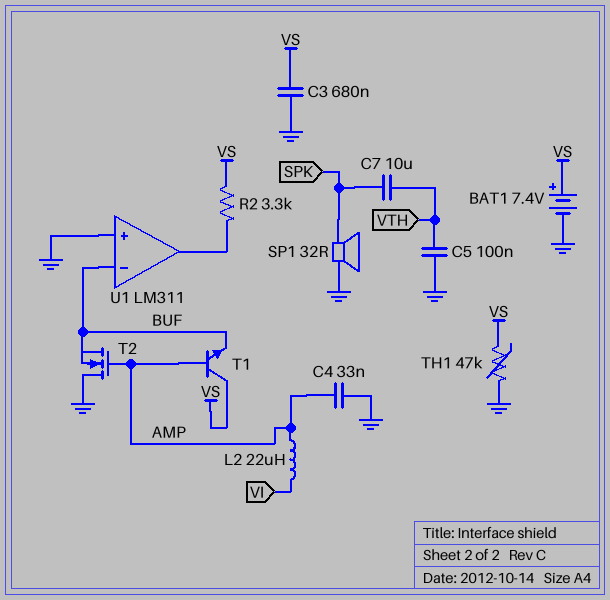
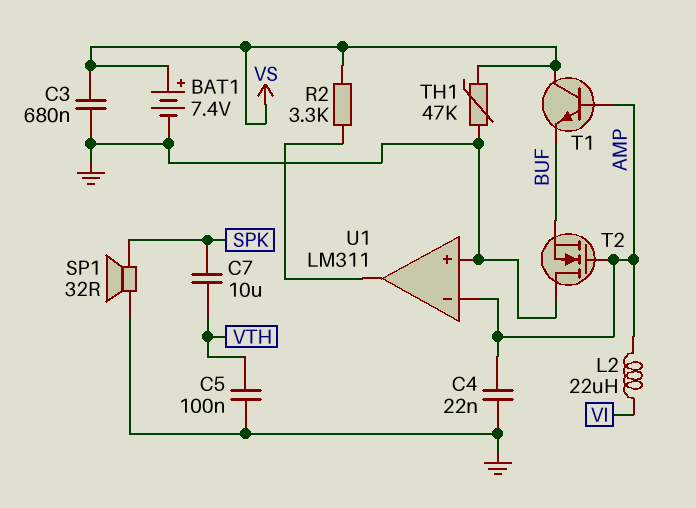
C4: 33nF (AMP, GND) -> 22nF (AMP, GND)
U1 pin in-: BUF -> AMP

